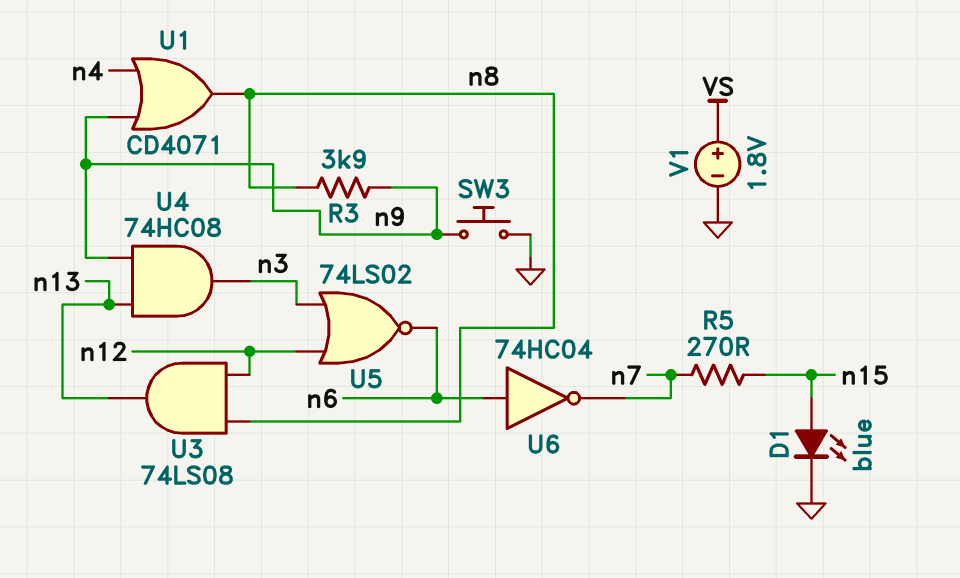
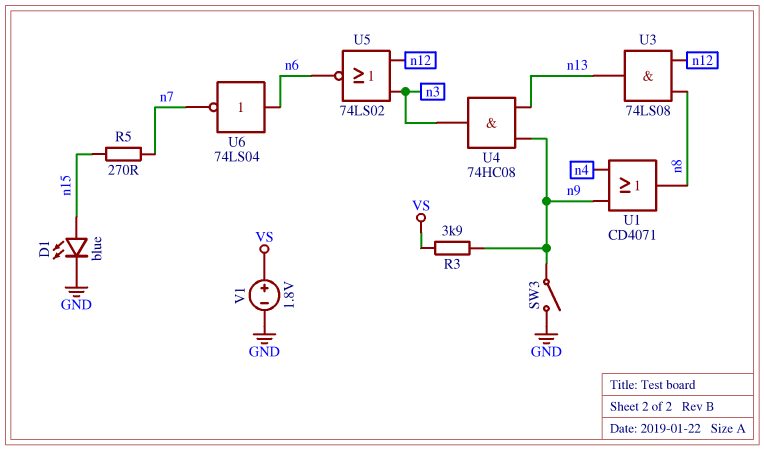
R3: 3.9k (n8, n9) -> 3.9k (VS, n9)
SW3: button (GND, n9) -> switch (GND, n9)
U6: NOT 74HC04 (in n6, out n7) -> NOT 74LS04 (in n6, out n7)

